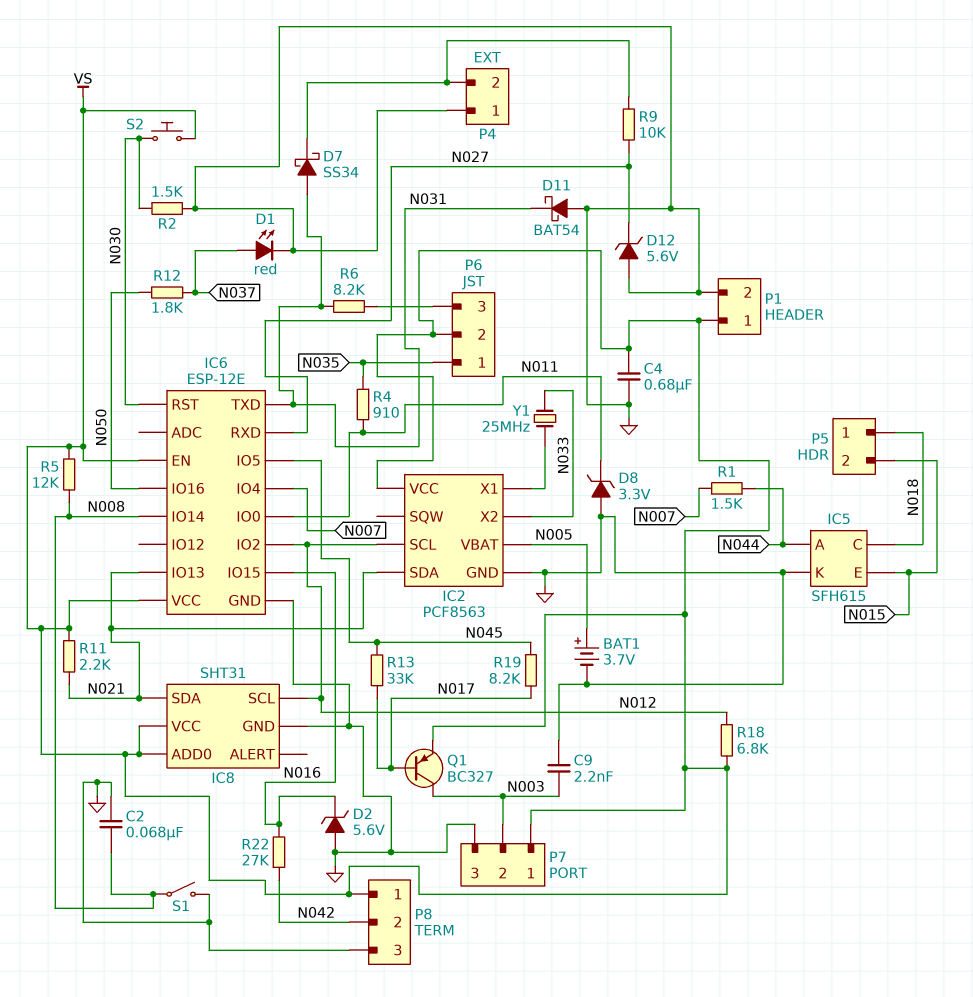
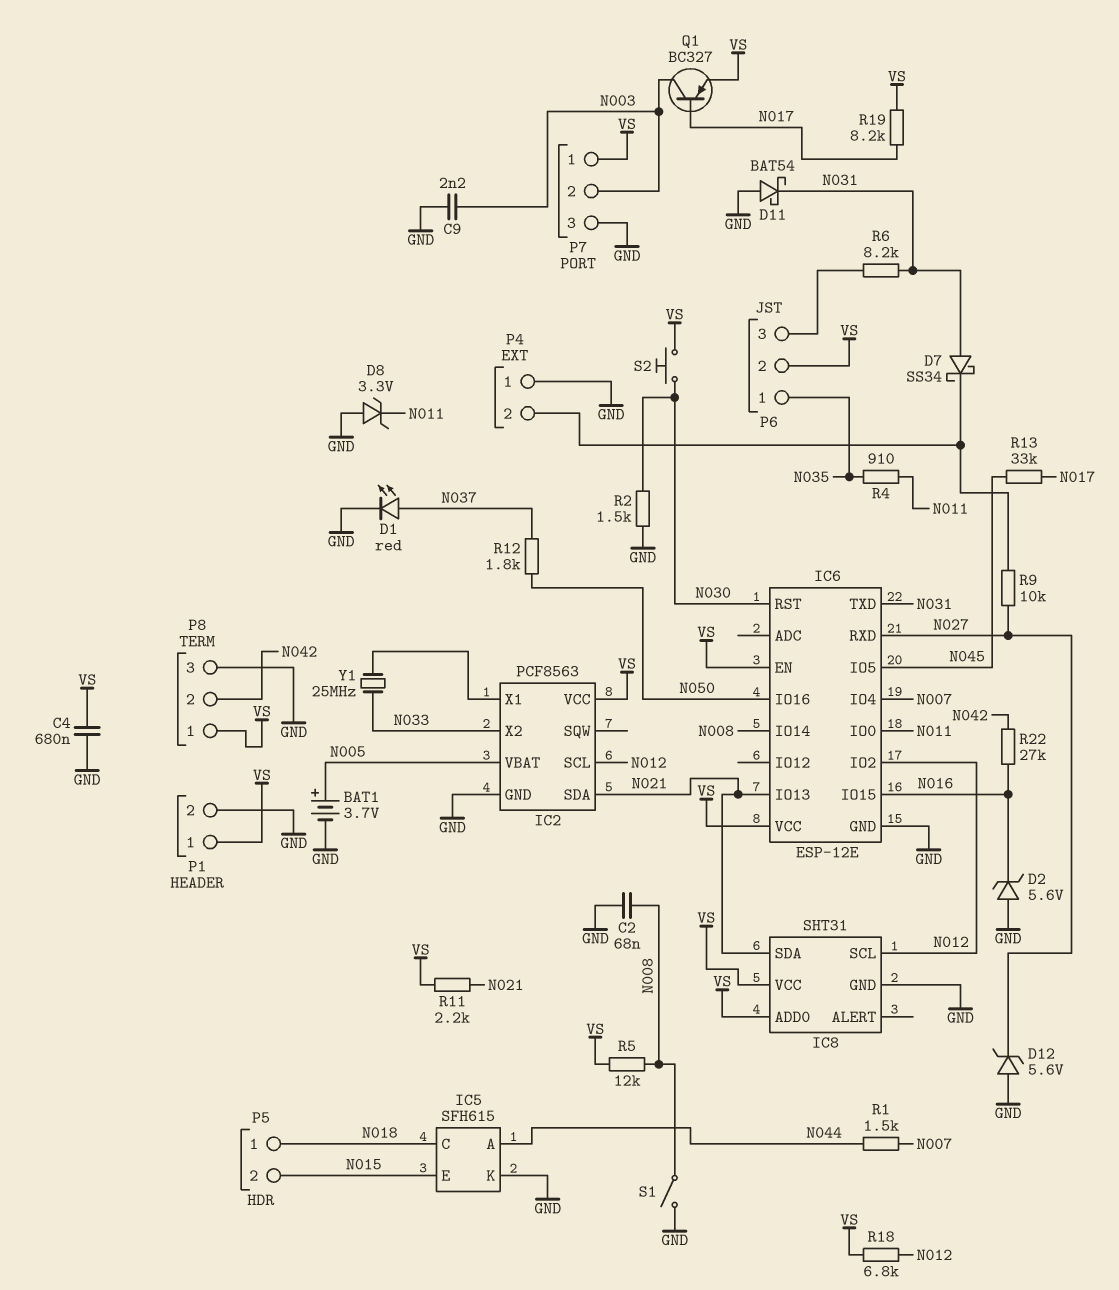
R19: 8.2k (N017, N045) -> 8.2k (N017, VS)

